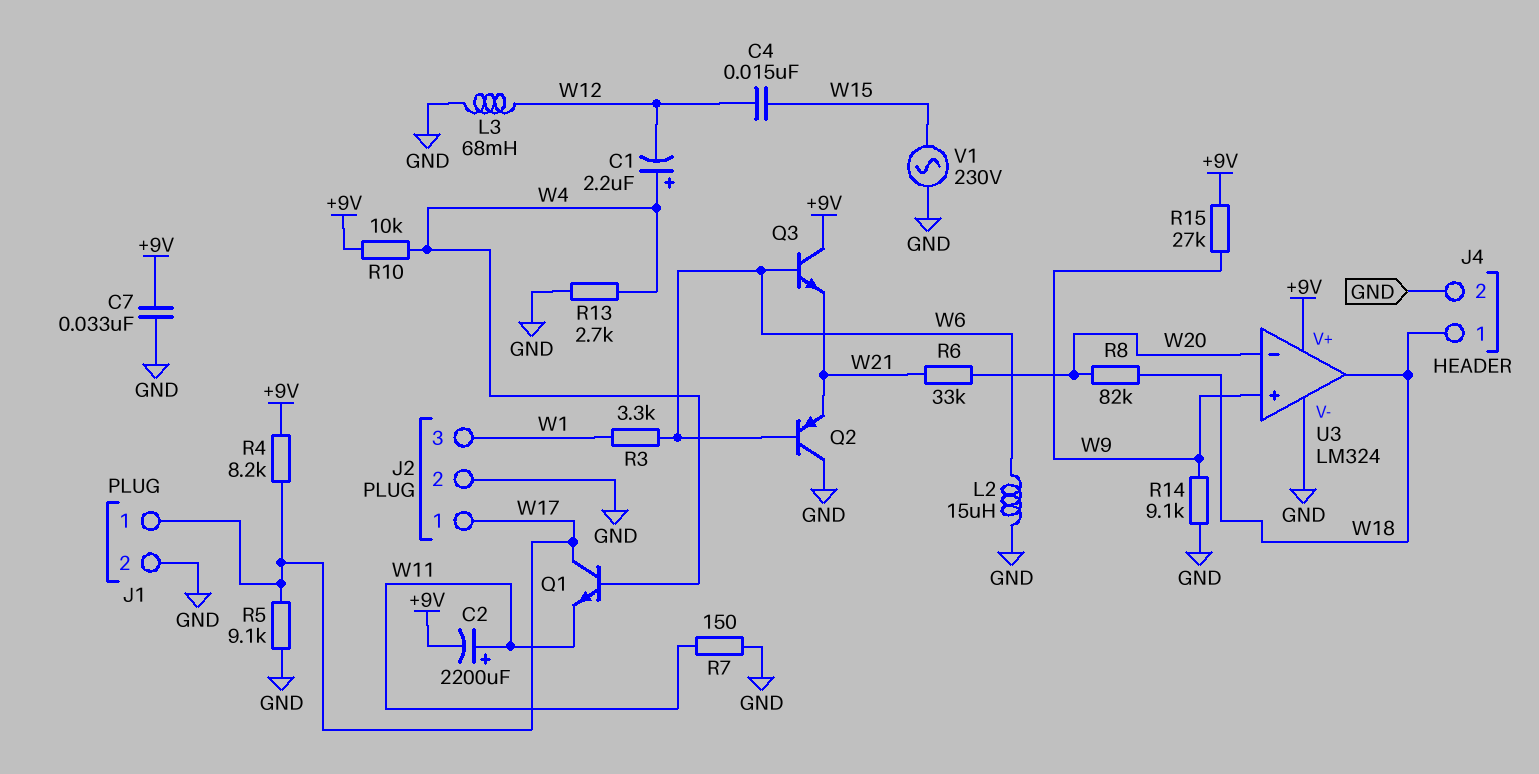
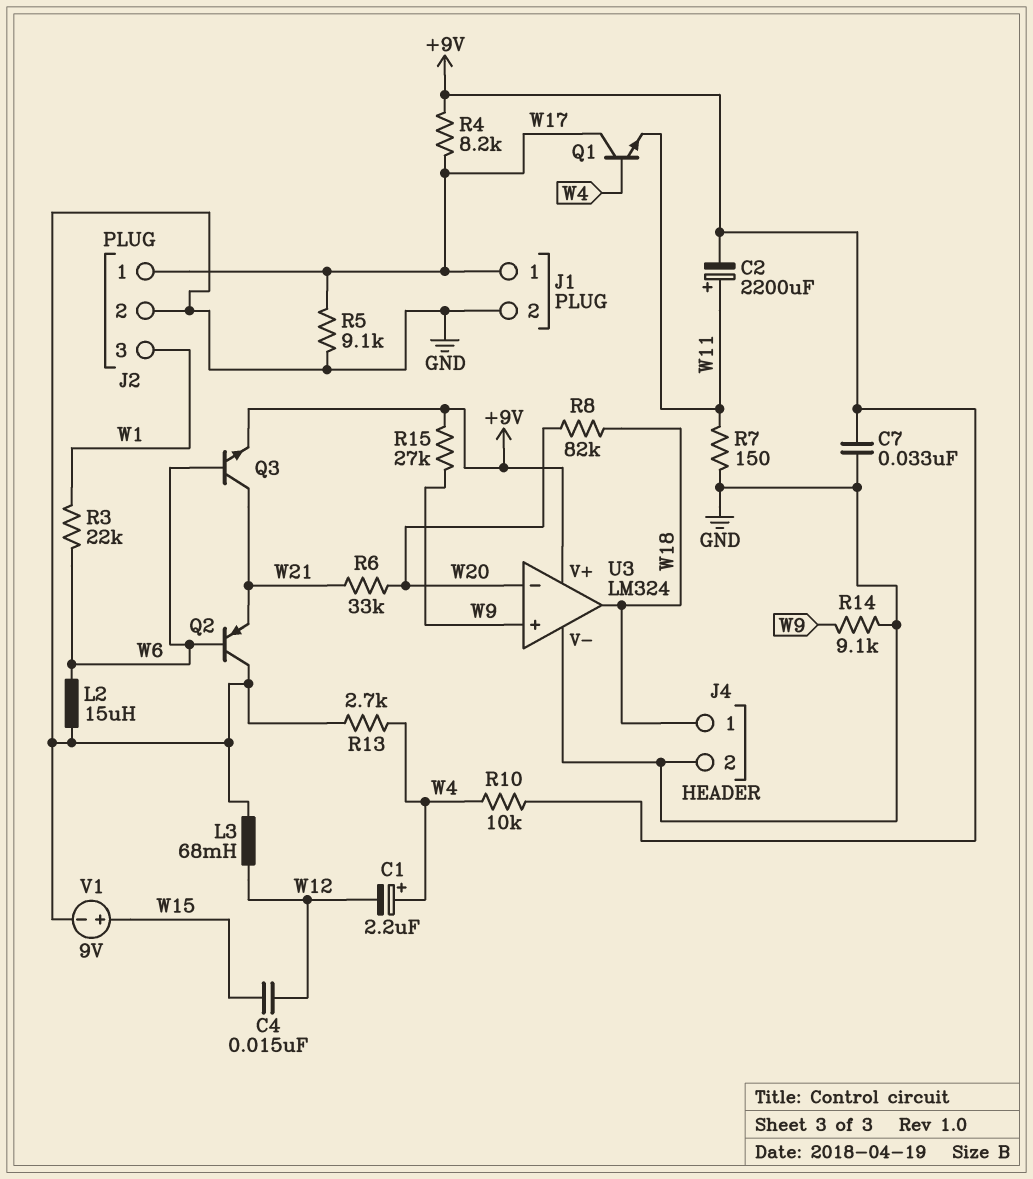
Q3: NPN (B W6, C +9V, E W21) -> NPN (B W6, C W21, E +9V)
R3: 3.3k (W1, W6) -> 22k (W1, W6)
V1: AC 230V (GND, W15) -> 9V (plus W15, minus GND)

